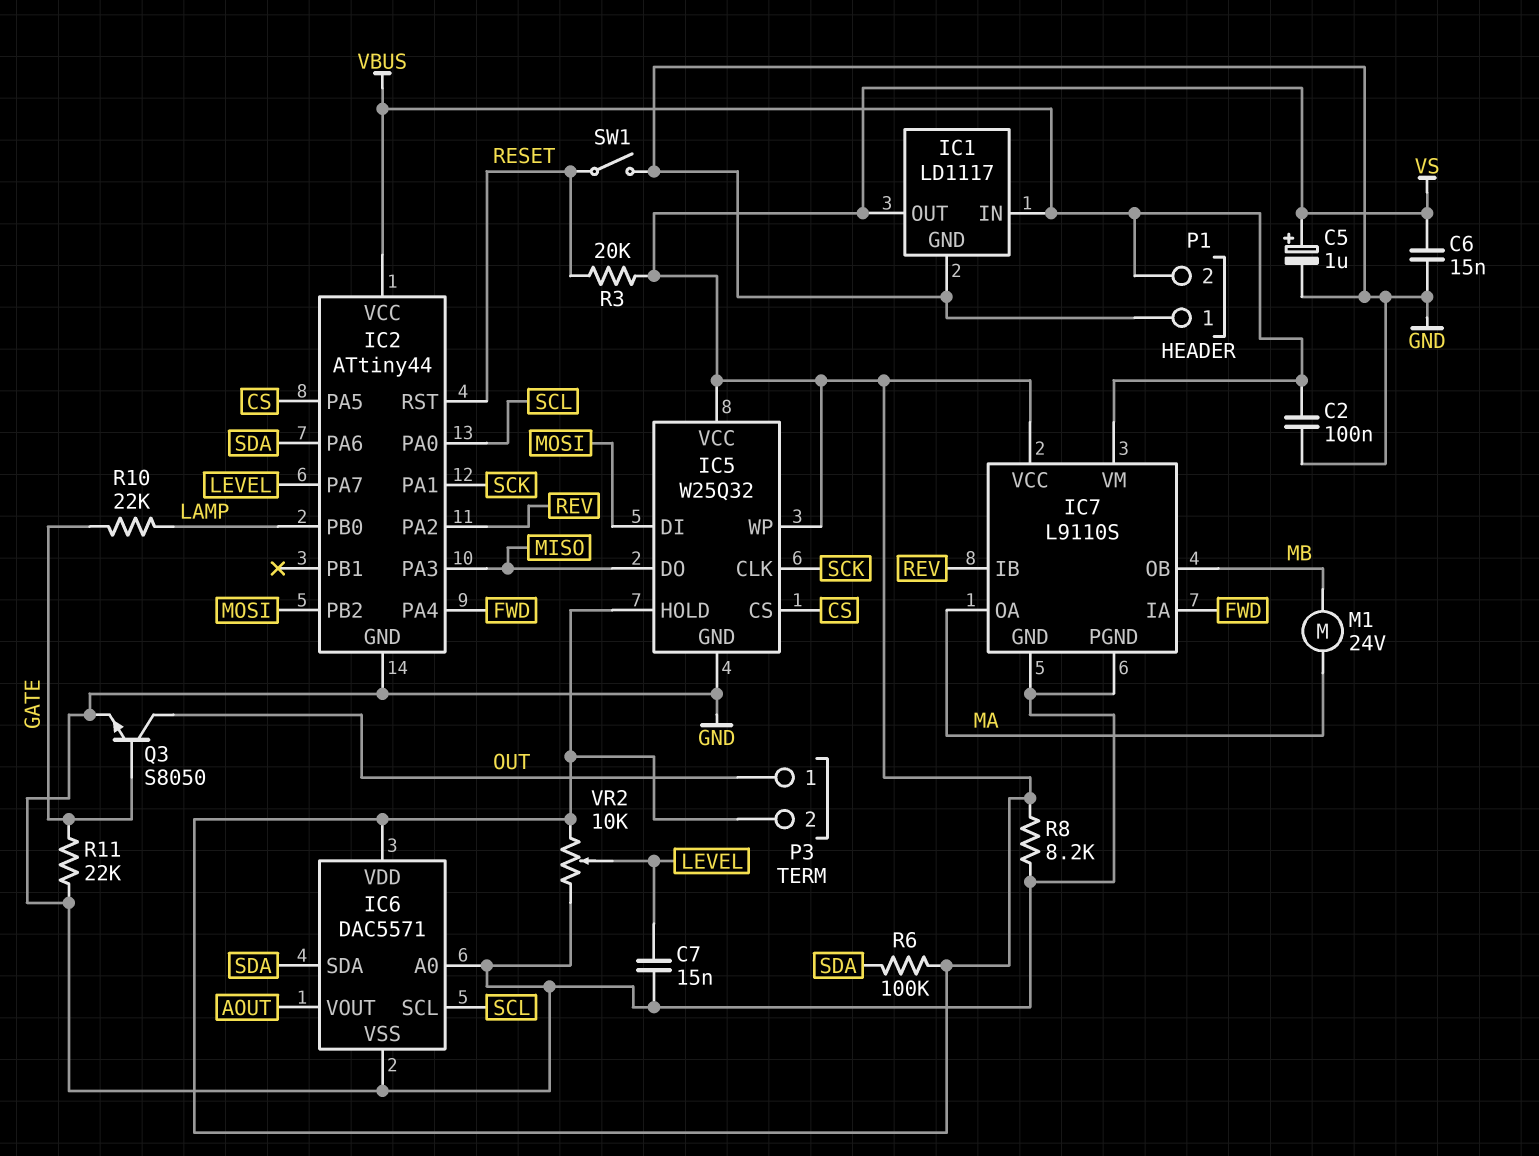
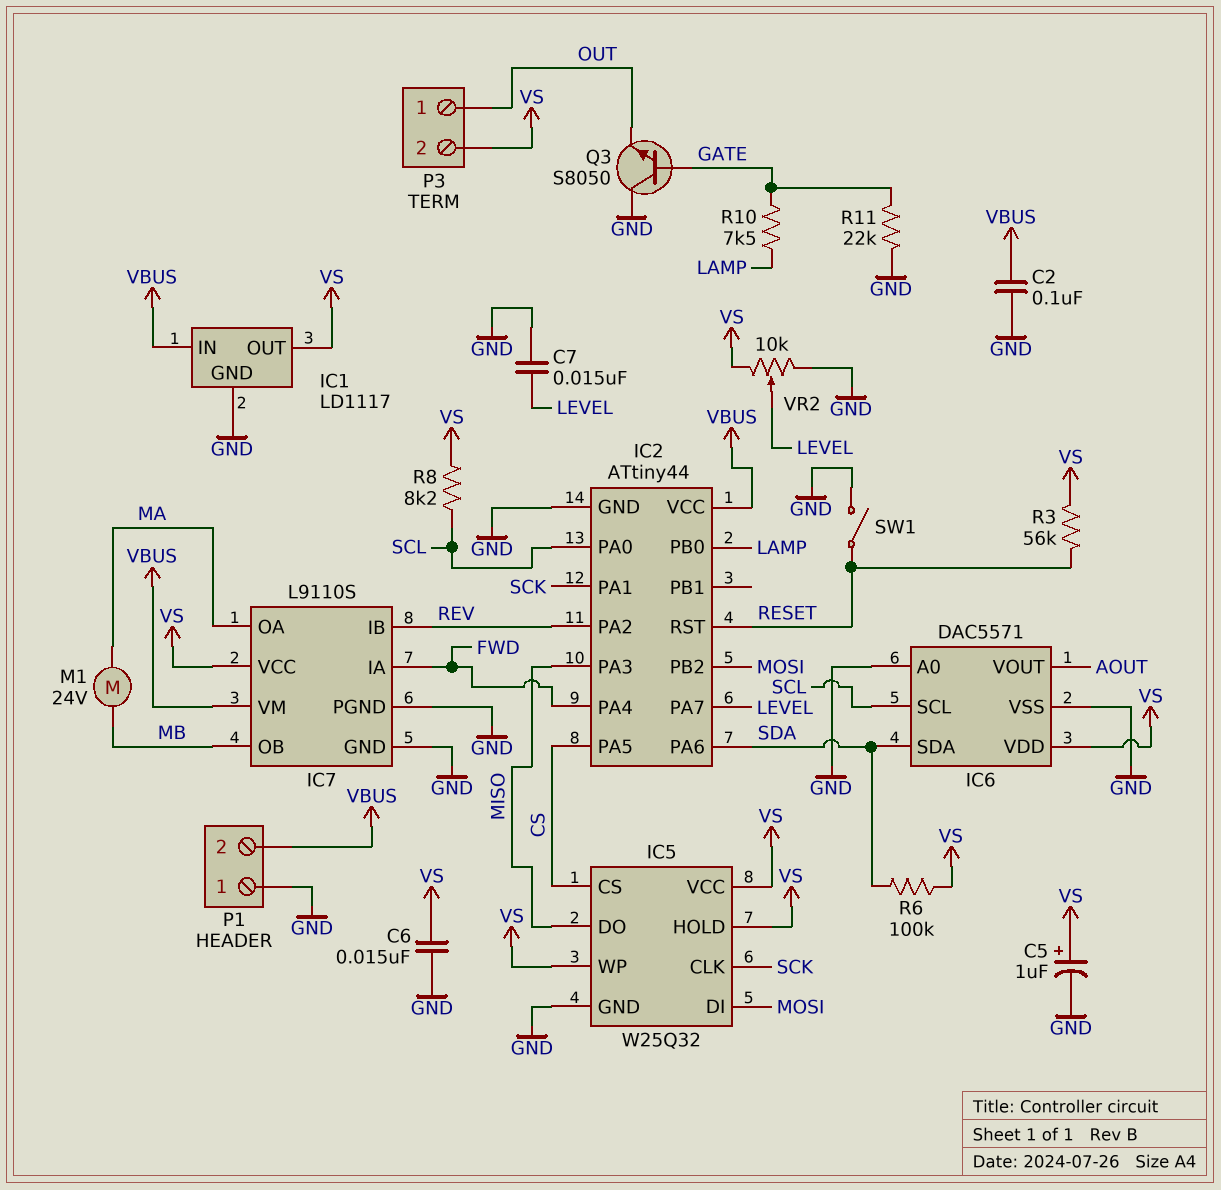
Q3: NPN S8050 (B GATE, C OUT, E GND) -> NPN S8050 (B GATE, C GND, E OUT)
R3: 20k (RESET, VS) -> 56k (RESET, VS)
R8: 8.2k (GND, VS) -> 8.2k (SCL, VS)
R10: 22k (GATE, LAMP) -> 7.5k (GATE, LAMP)

